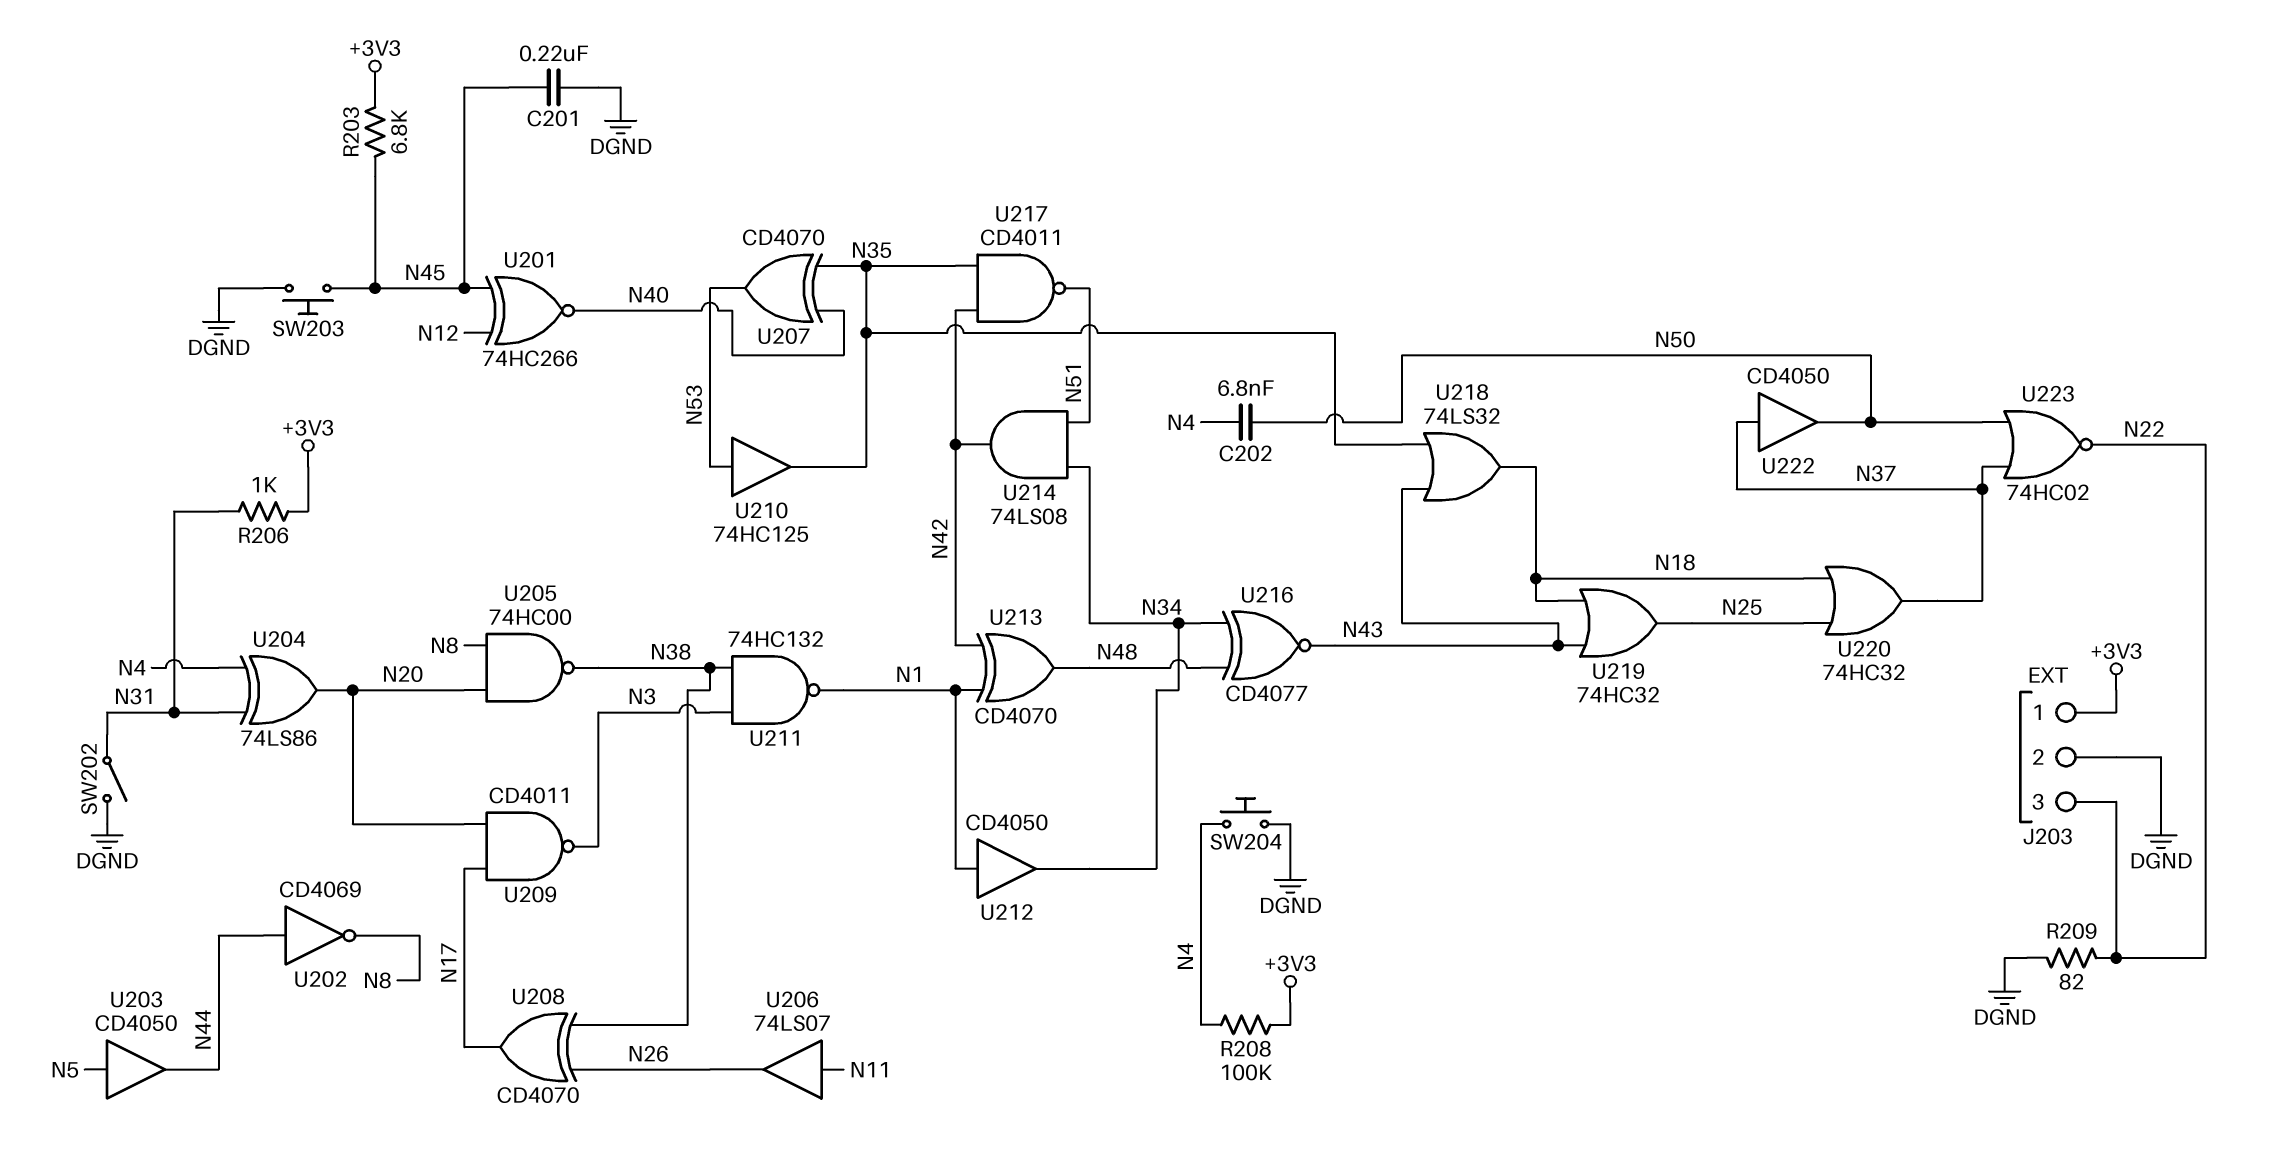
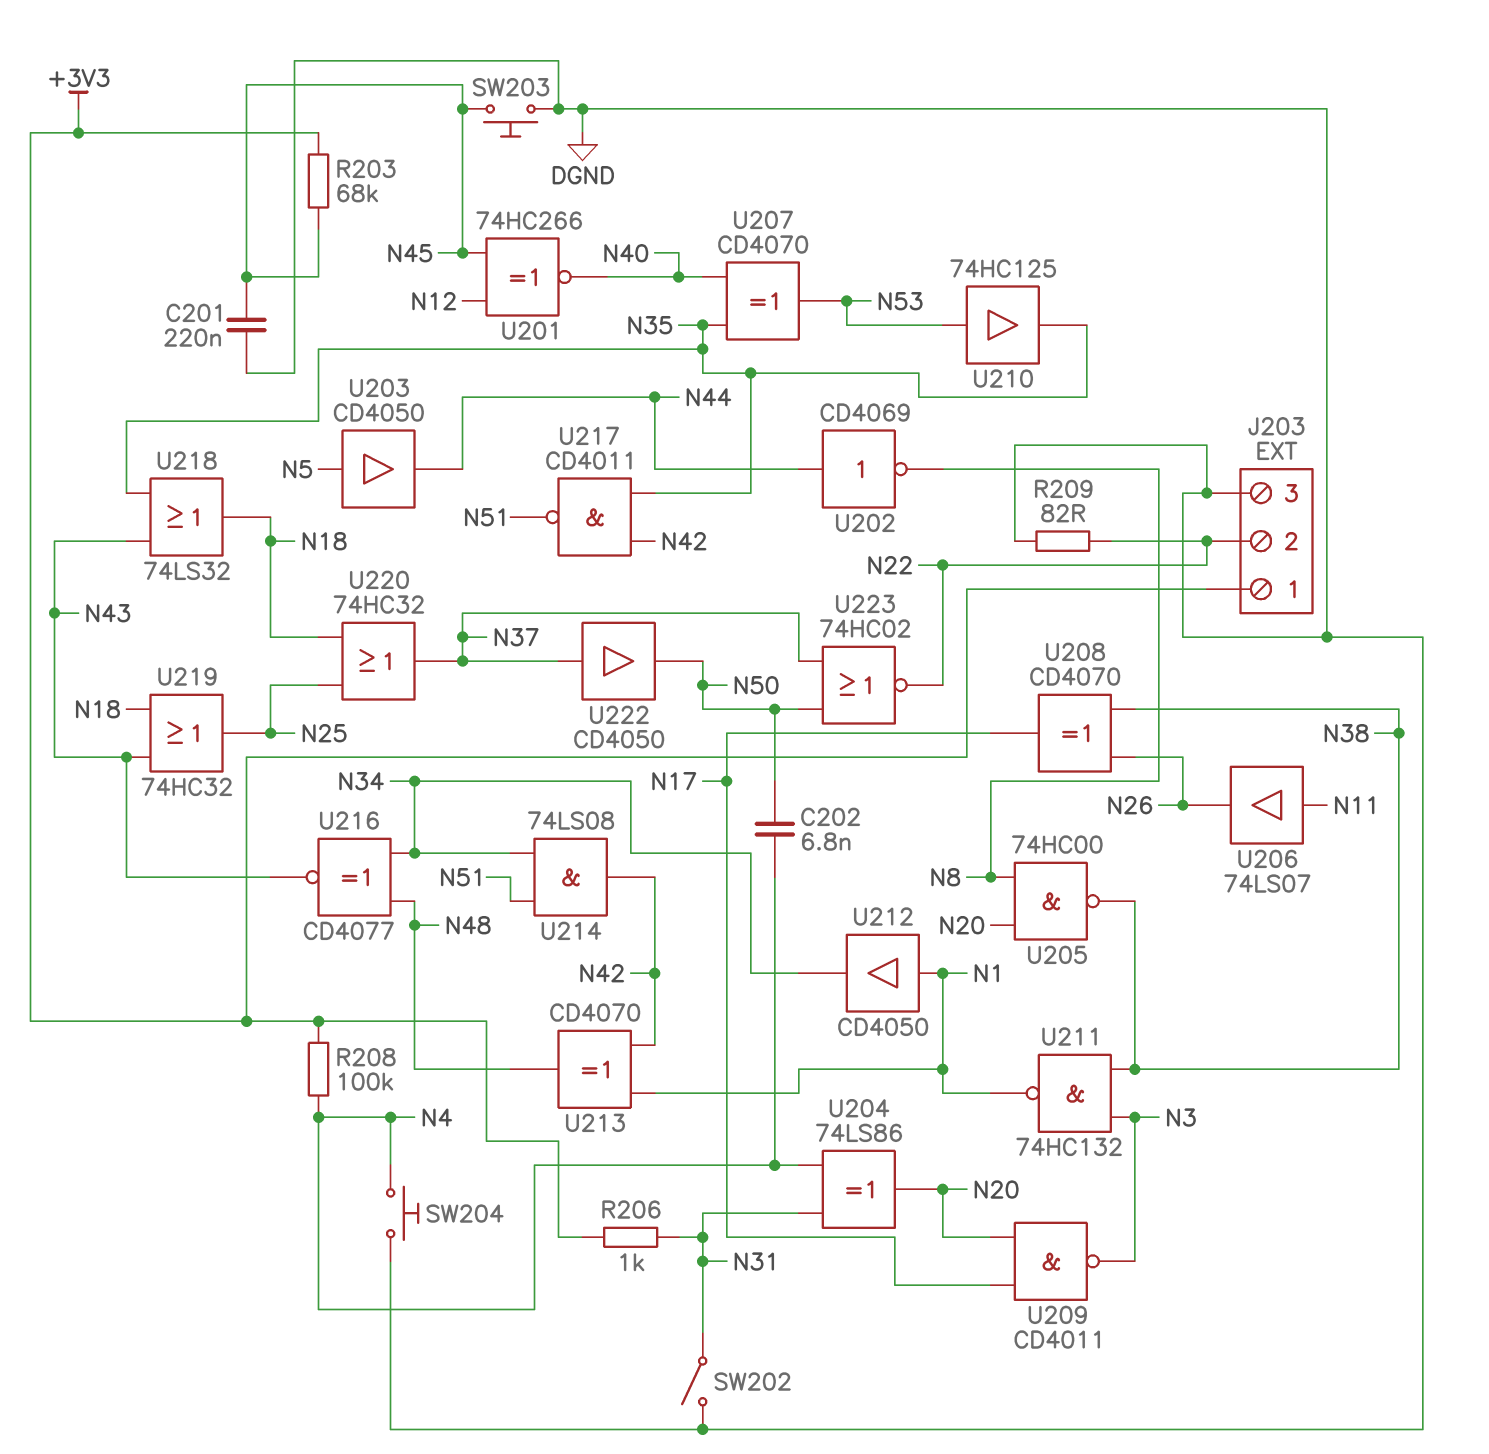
J203 pin 2: DGND -> N22
J203 pin 3: N22 -> DGND
R203: 6.8k (+3V3, N45) -> 68k (+3V3, N45)

